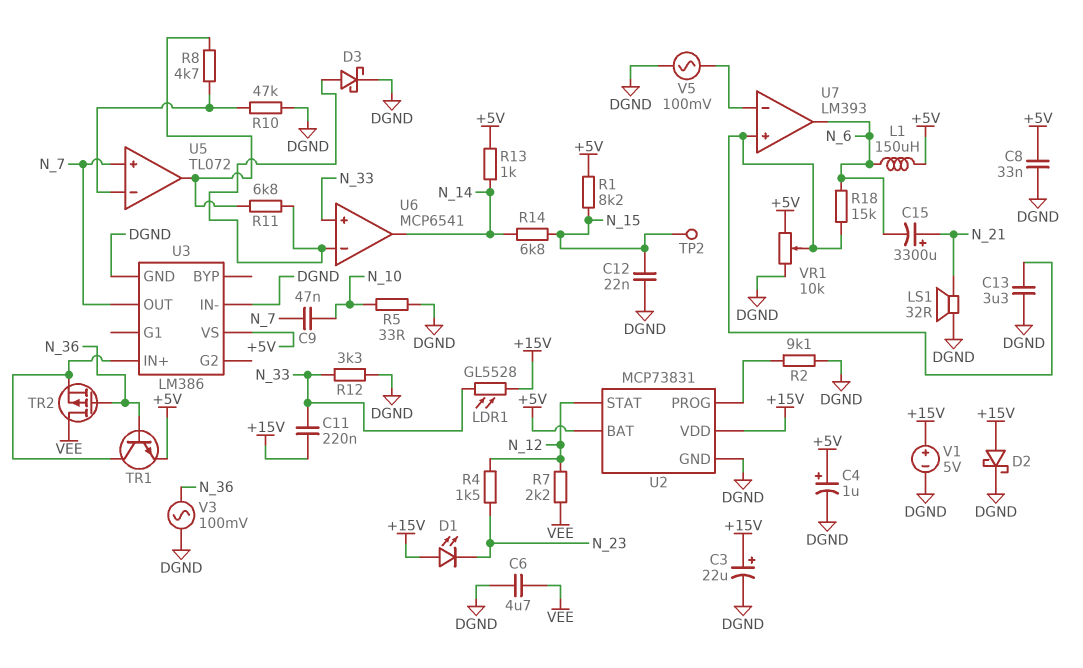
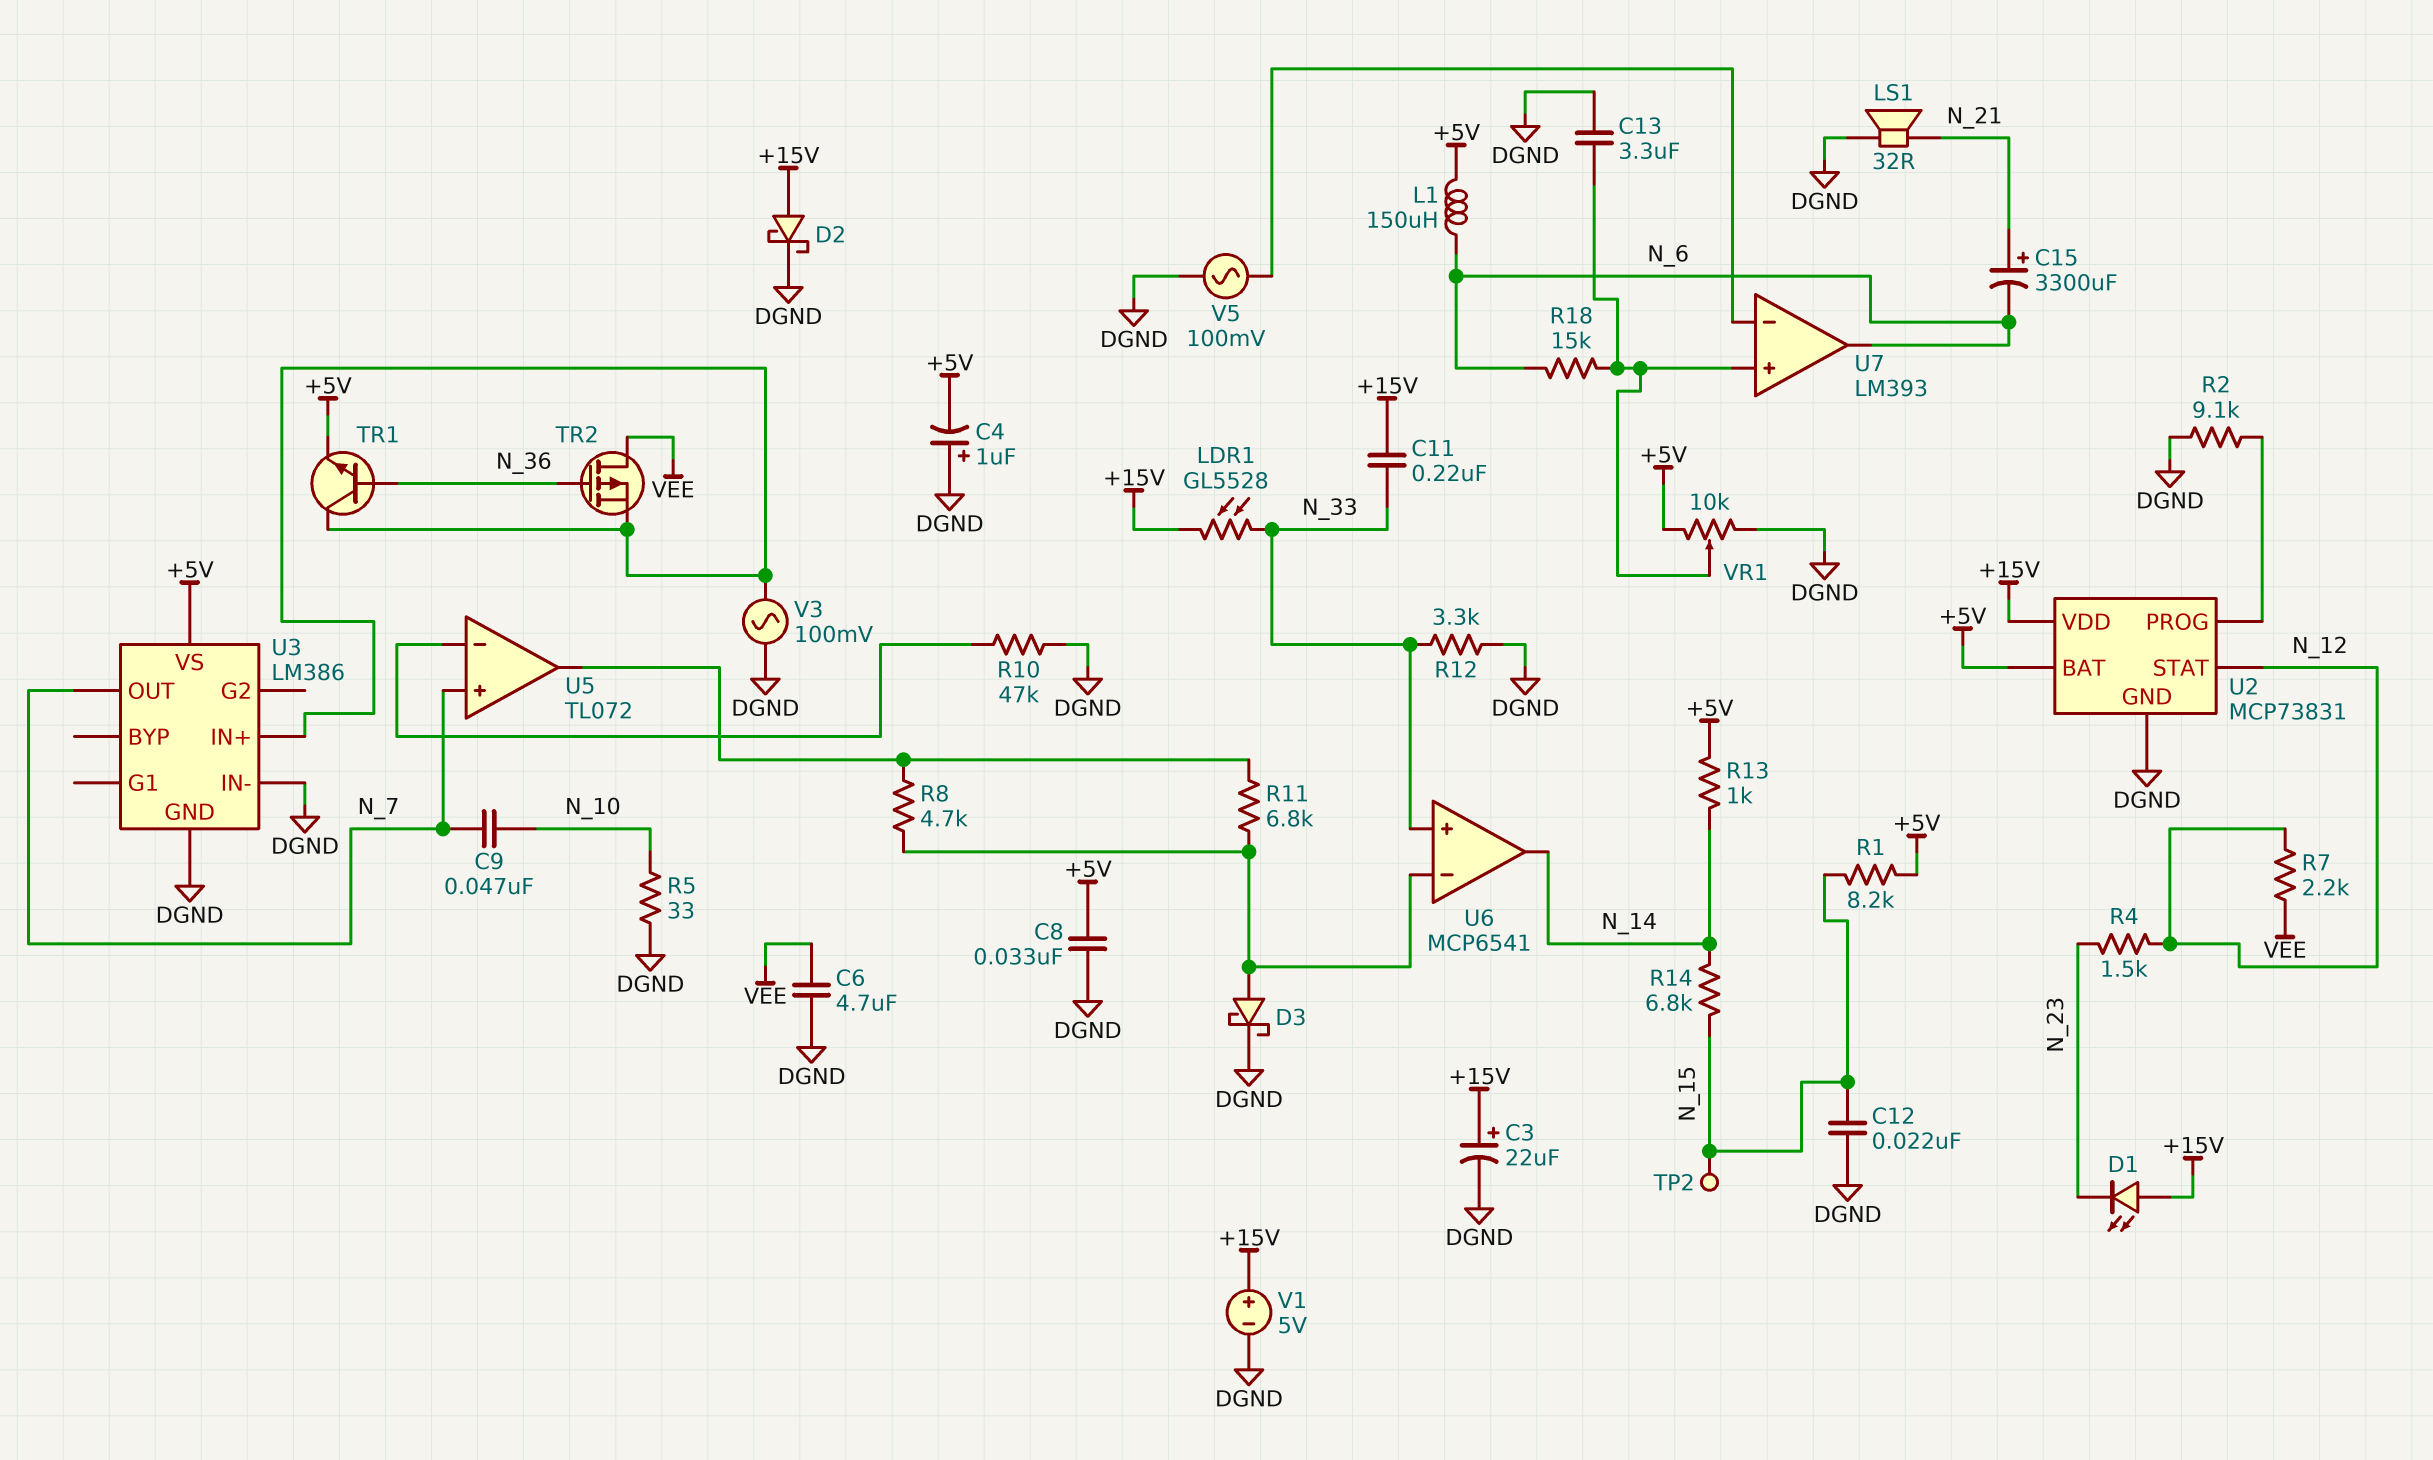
C4: 1uF (plus +5V, minus DGND) -> 1uF (plus DGND, minus +5V)
R8: 4.7k (U5/in-, U5/out) -> 4.7k (U5/out, U6/in-)
V3: AC 100mV (DGND, N_36) -> AC 100mV (DGND, U3/IN+)

